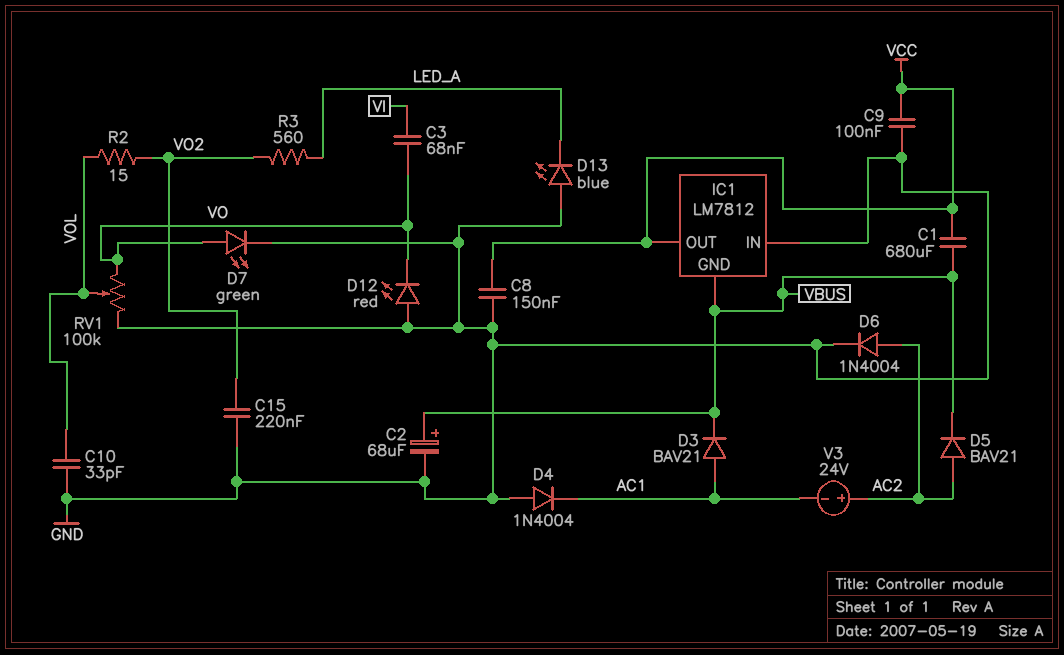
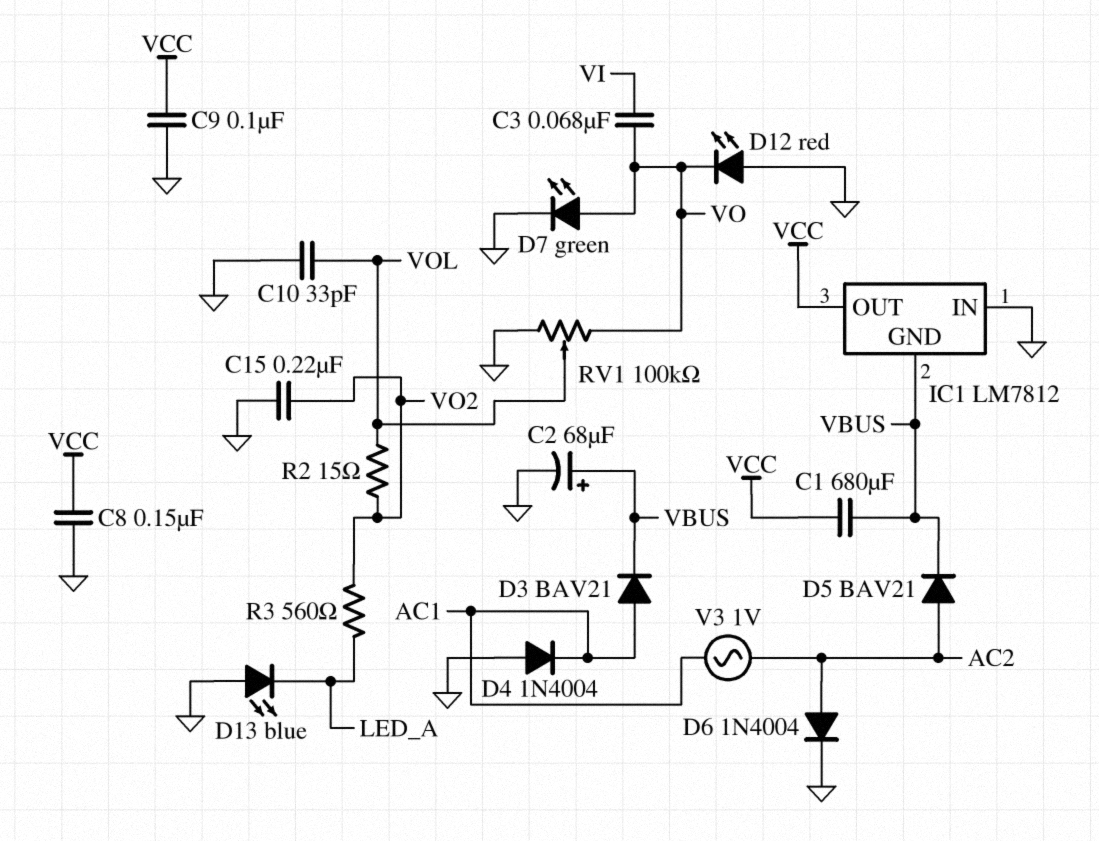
V3: 24V (plus AC2, minus AC1) -> AC 1V (AC1, AC2)

